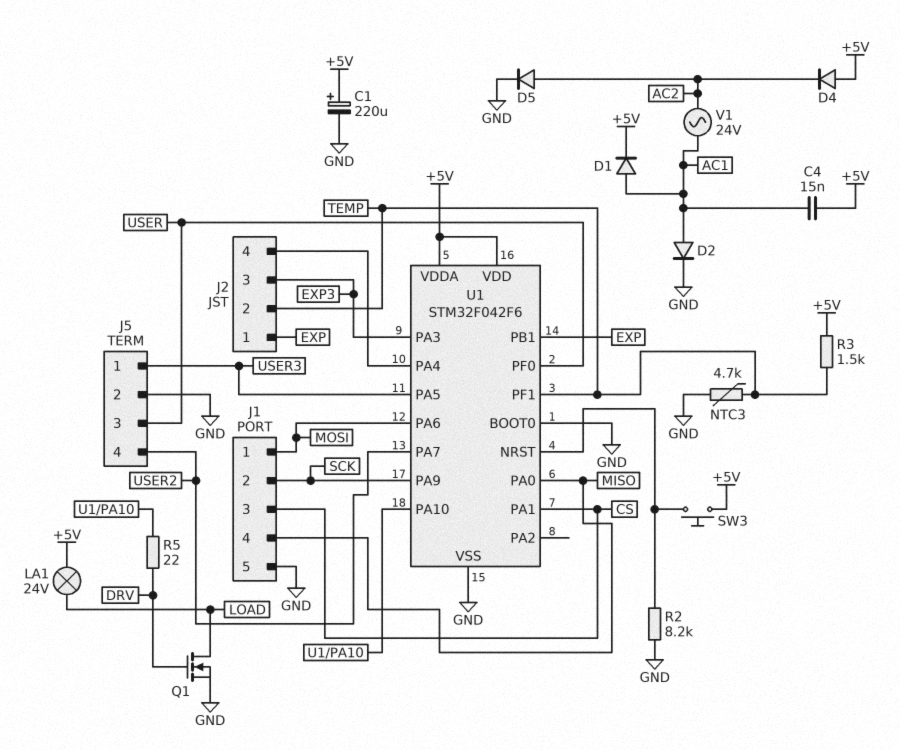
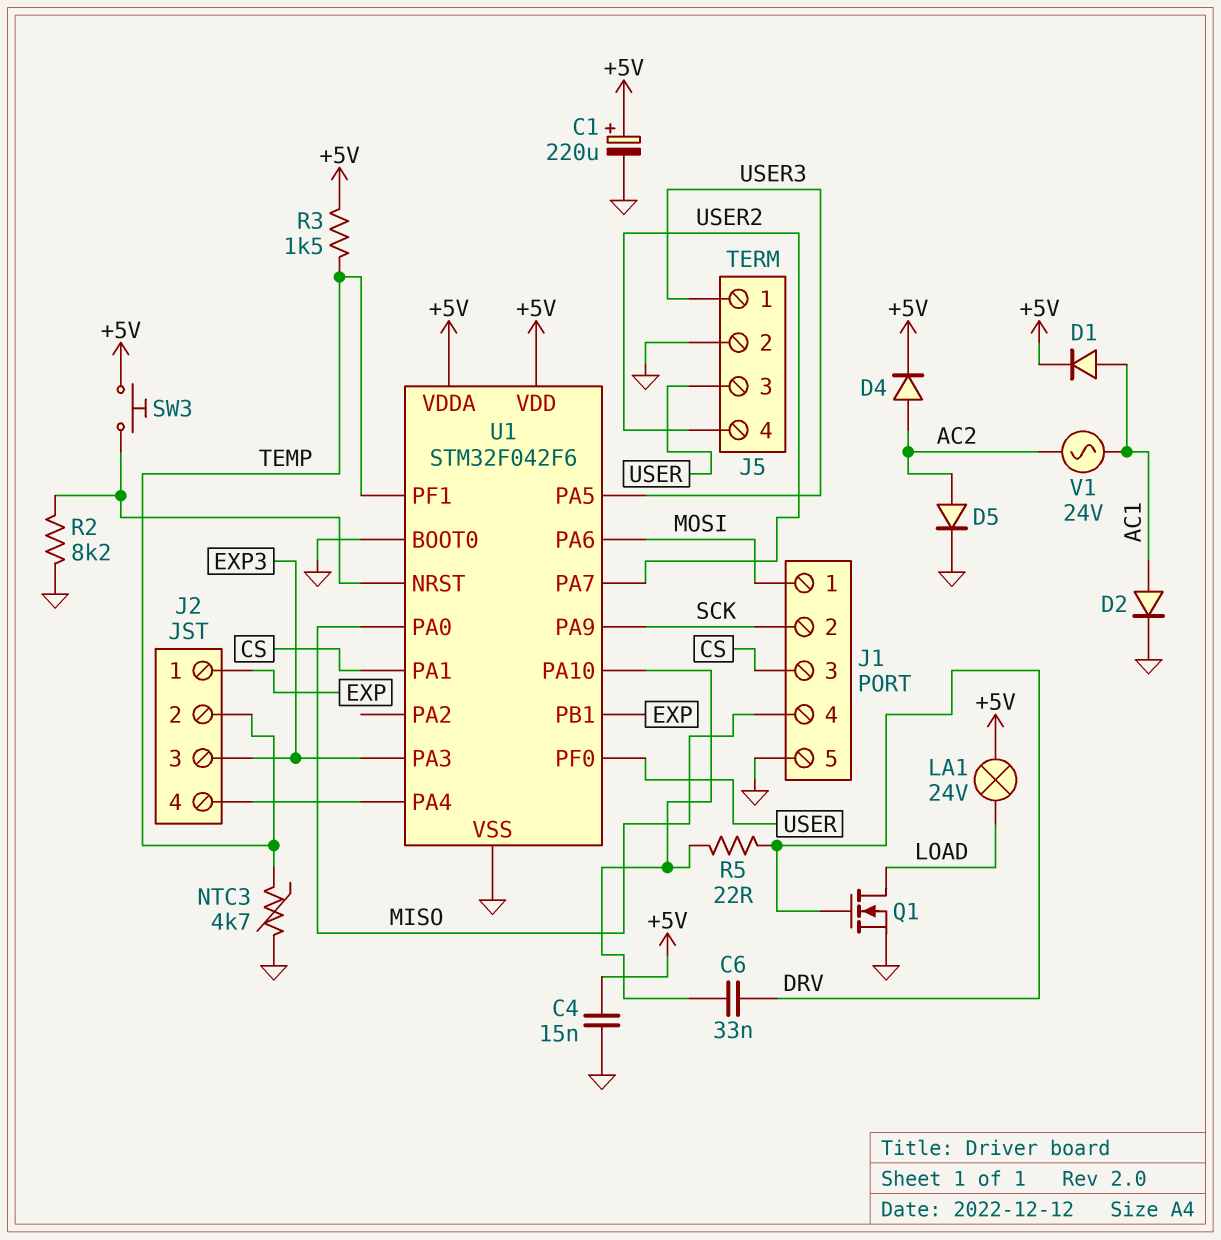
C4: 15nF (+5V, AC1) -> 15nF (+5V, GND)
C6: none -> 33nF (DRV, U1/PA10)
D4: diode (A +5V, K AC2) -> diode (A AC2, K +5V)

